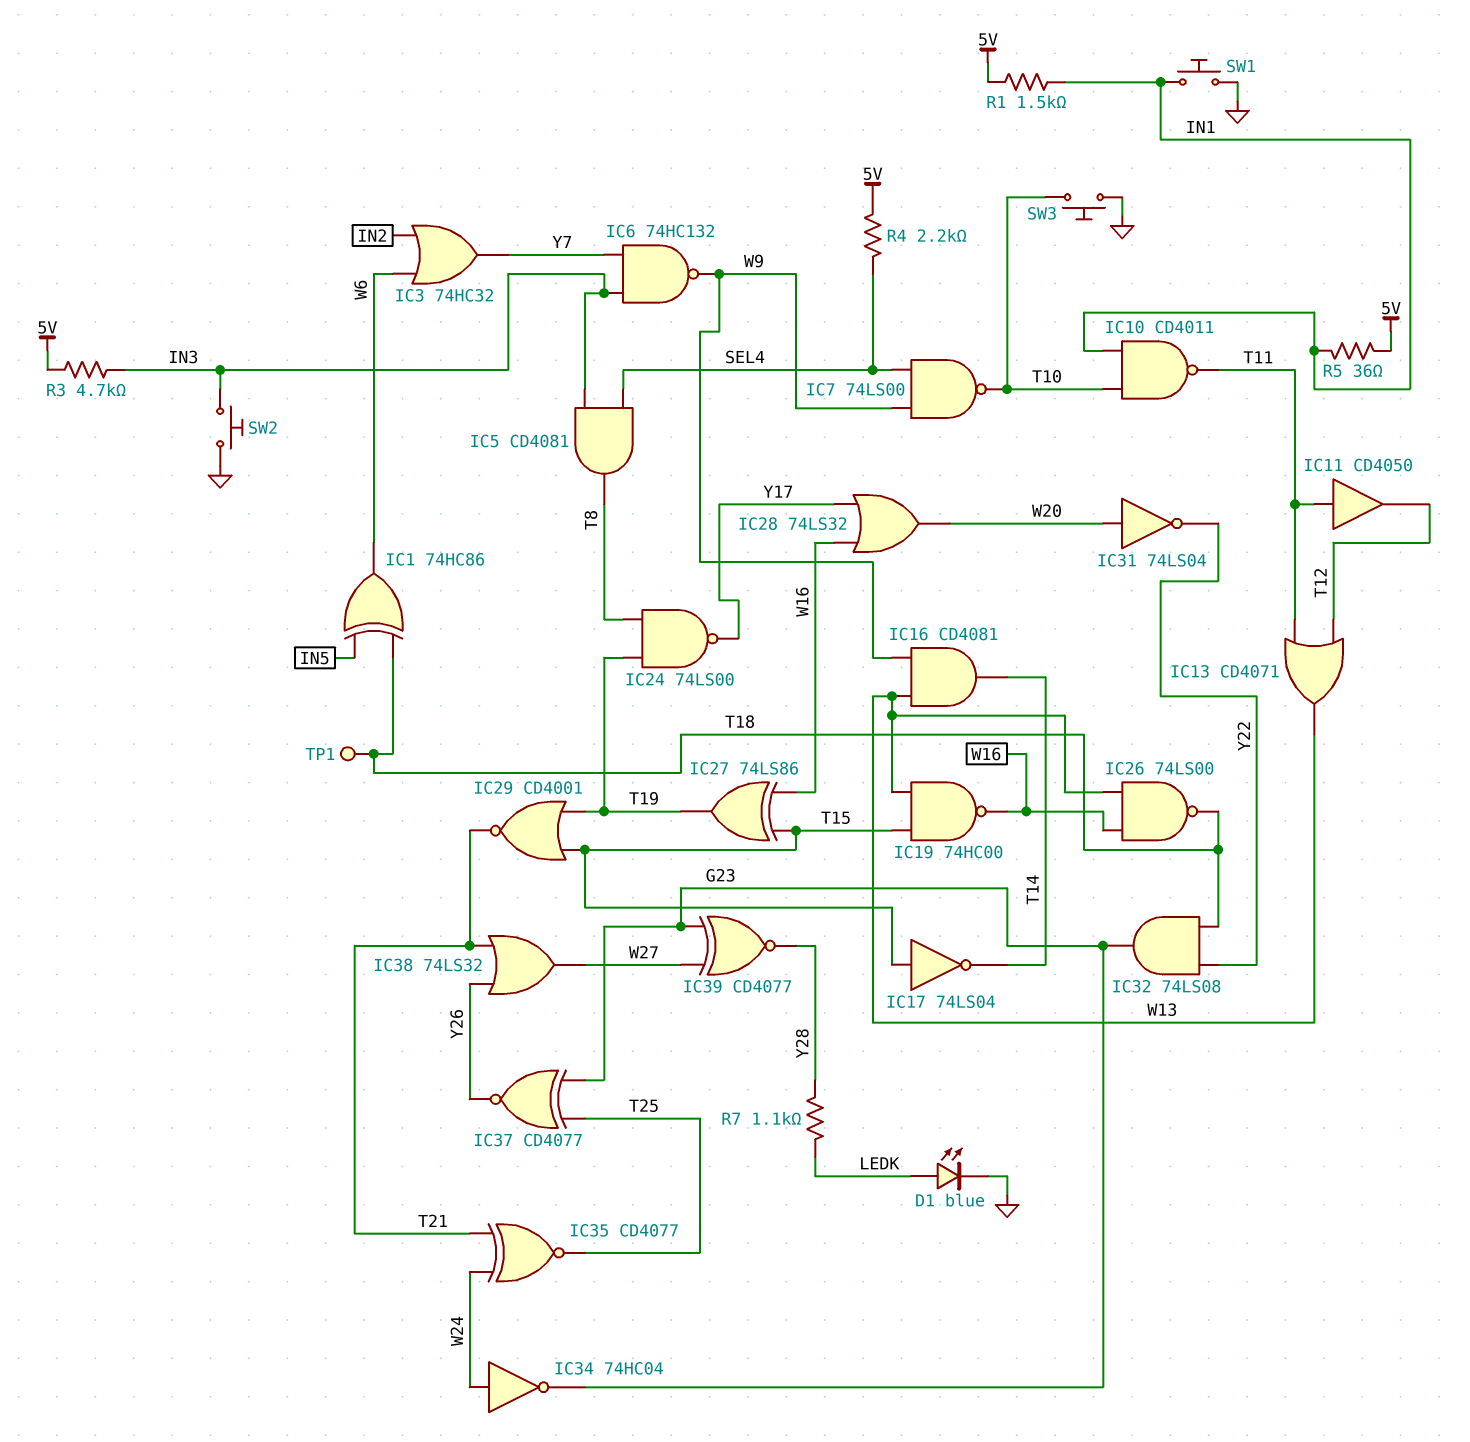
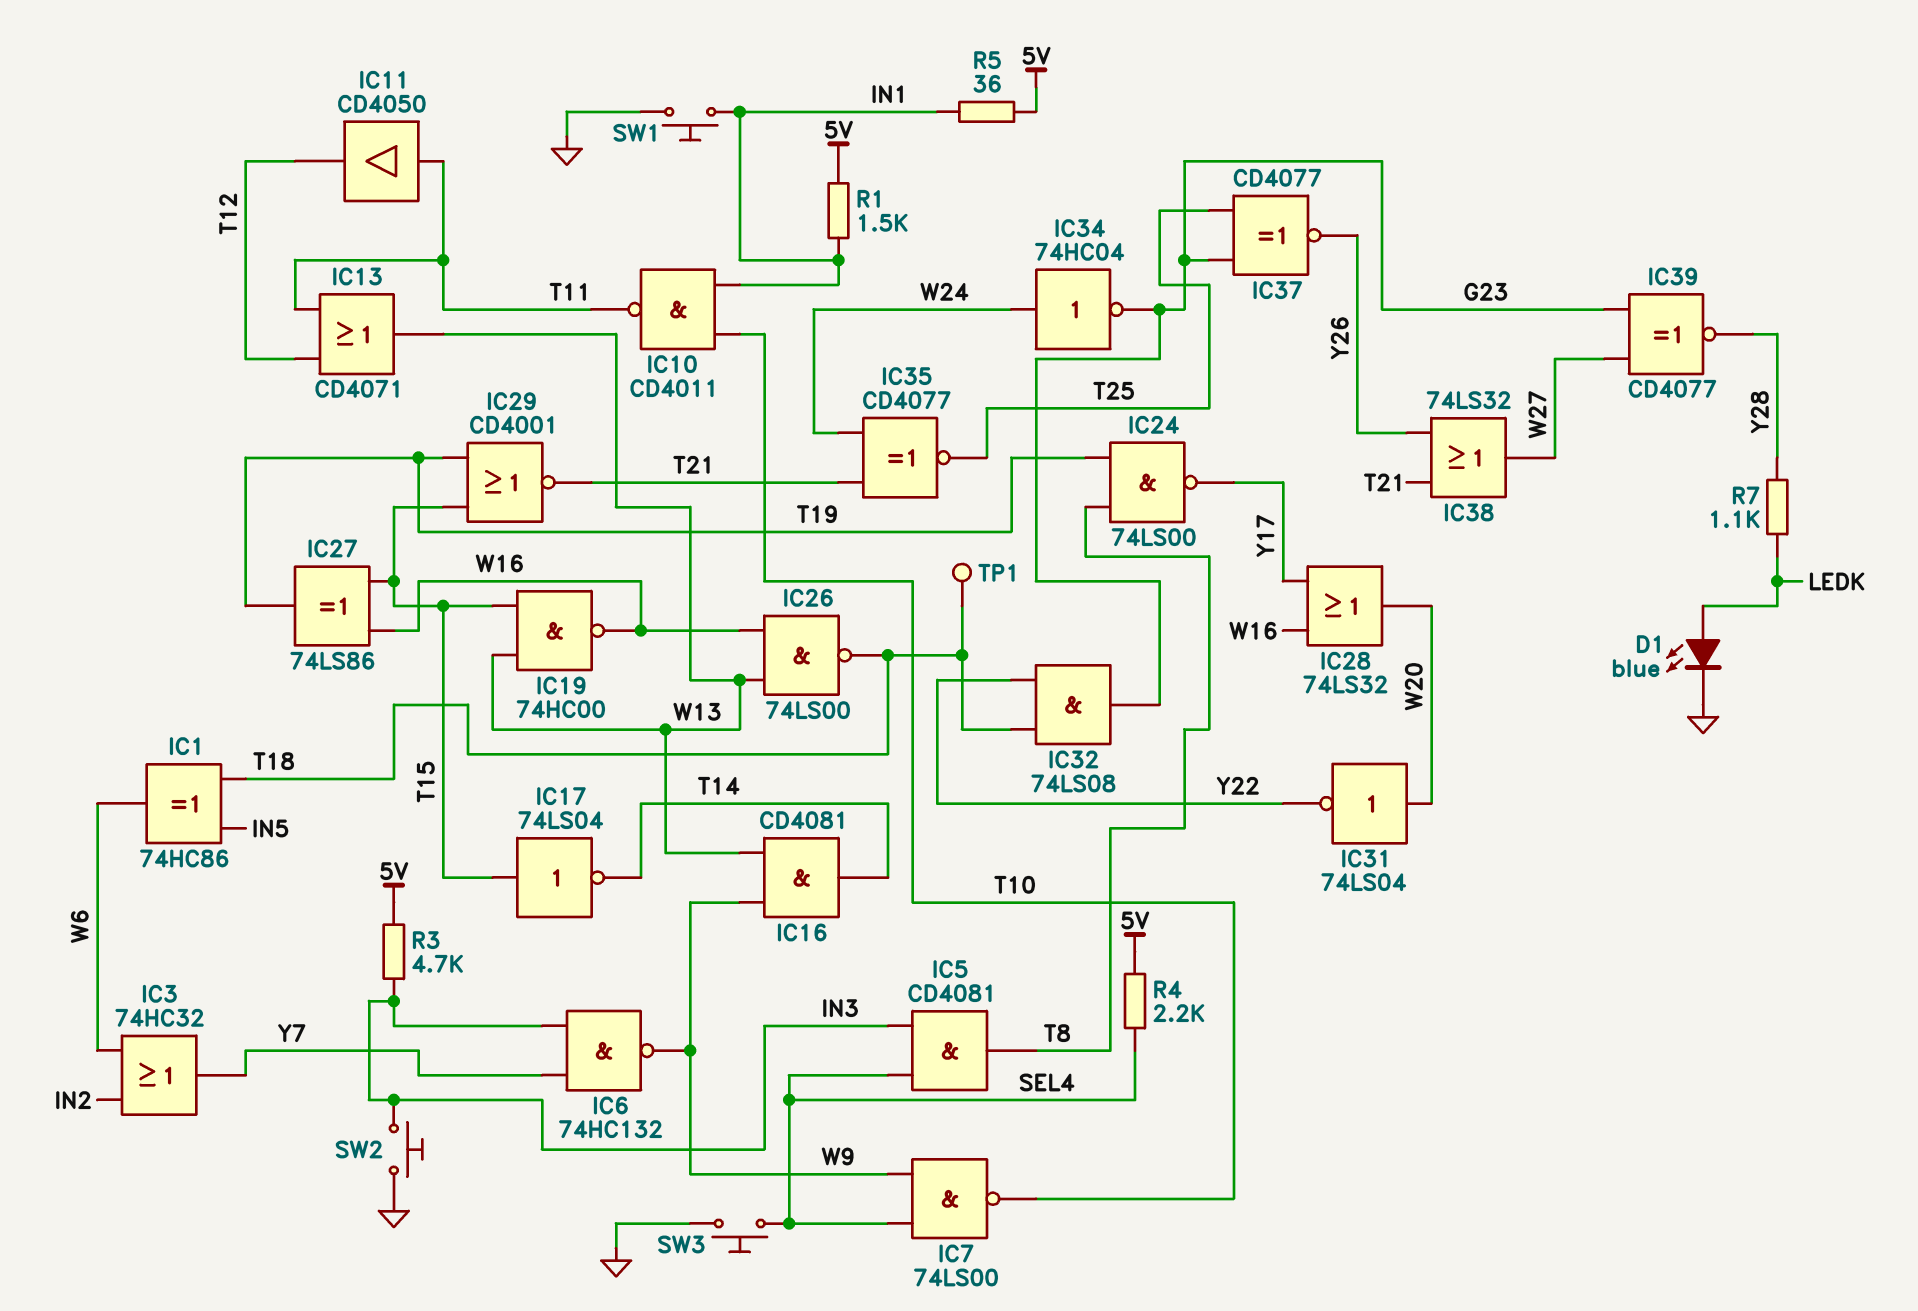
SW3: button (GND, T10) -> button (GND, SEL4)

